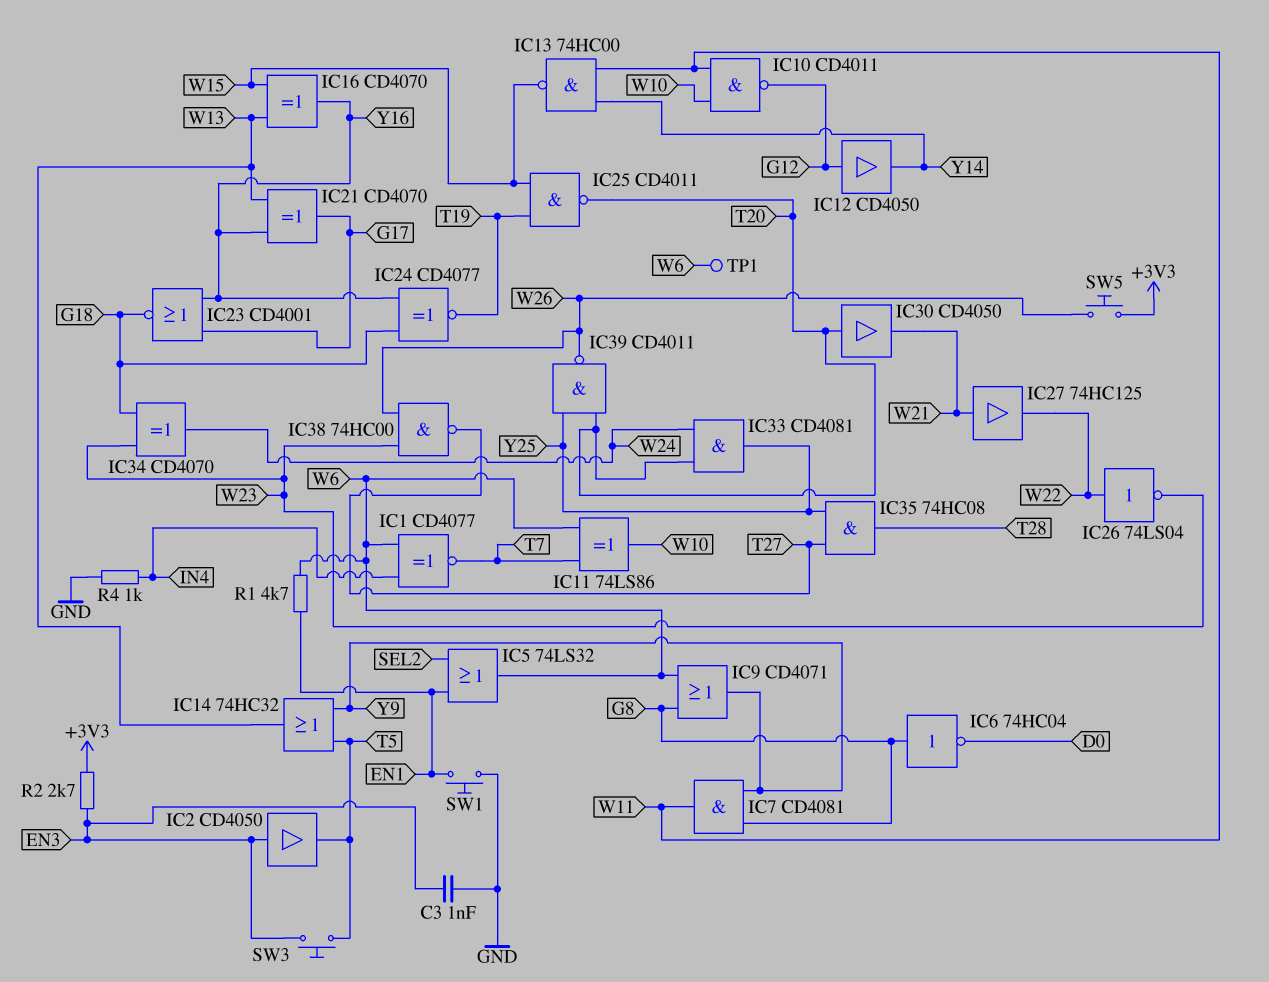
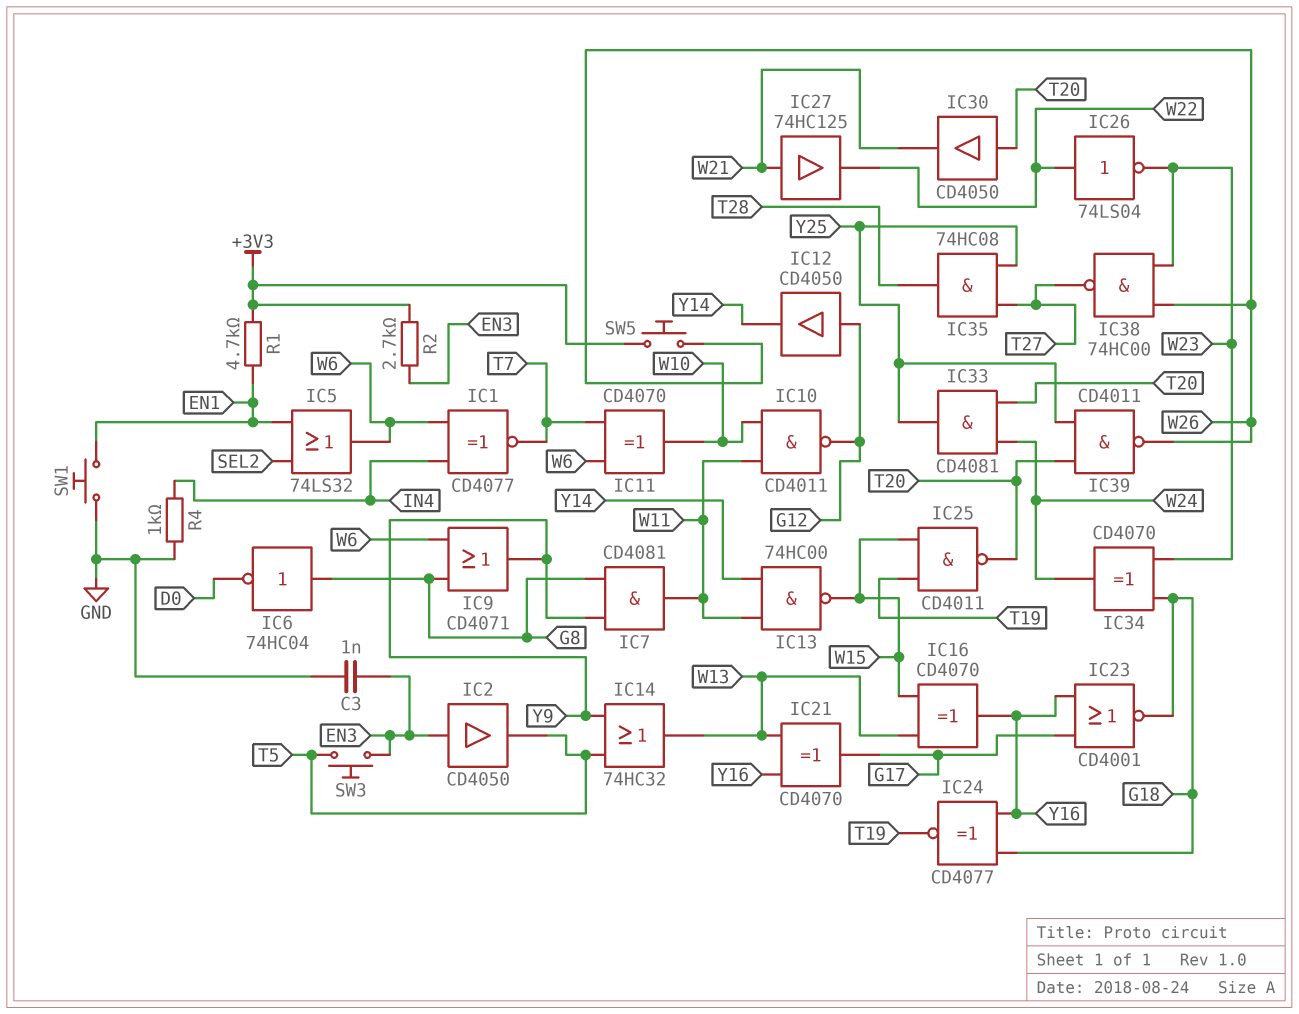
IC11: XOR 74LS86 (in T7, in W6, out W10) -> XOR CD4070 (in T7, in W6, out W10)
R1: 4.7k (EN1, W6) -> 4.7k (+3V3, EN1)
TP1: test point (W6) -> none

